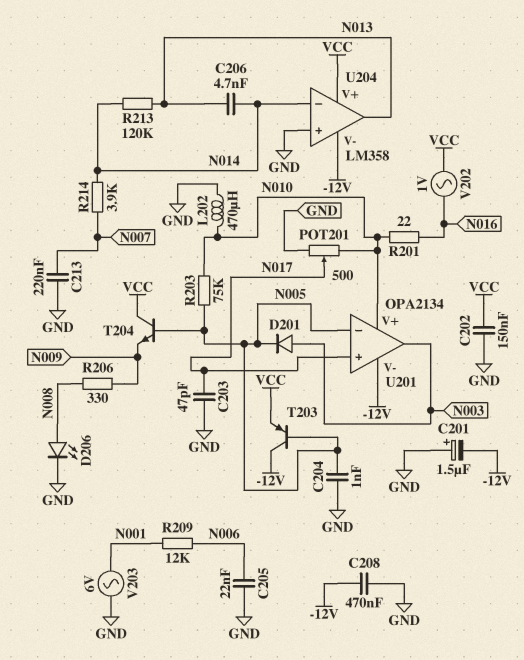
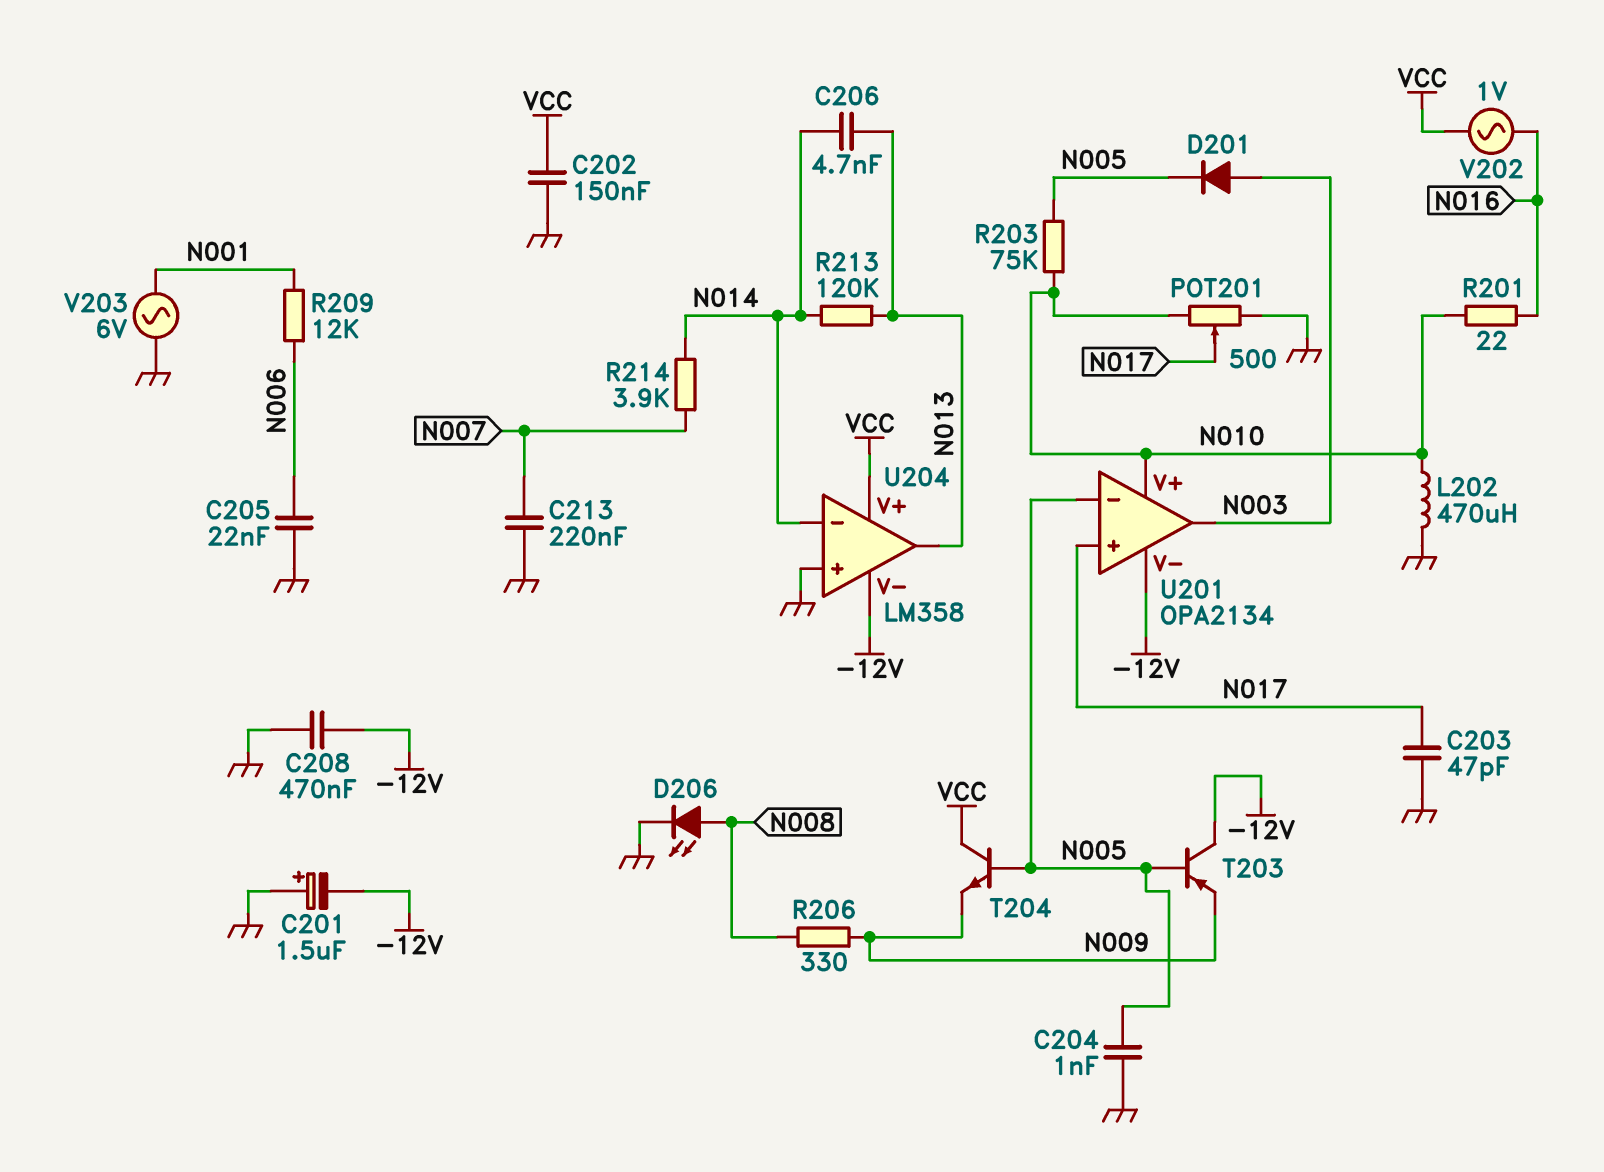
T203: PNP (B N005, C -12V, E VCC) -> PNP (B N005, C -12V, E N009)

